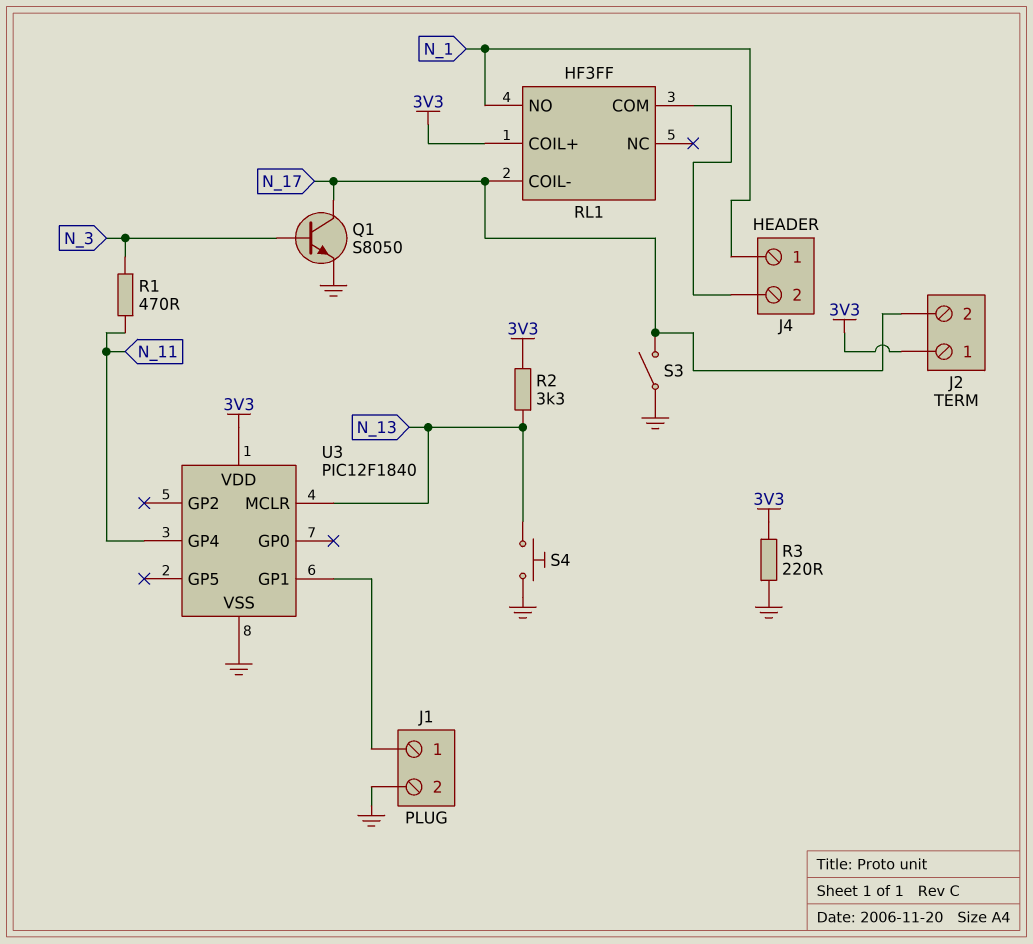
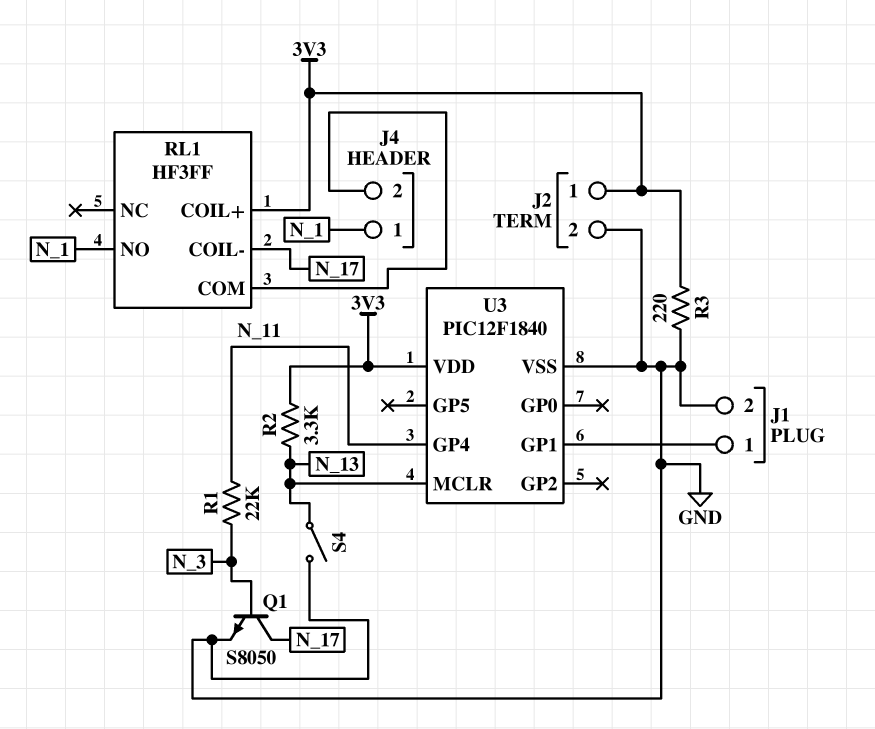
J2 pin 2: N_17 -> GND
R1: 470 (N_3, N_11) -> 22k (N_3, N_11)
S3: switch (GND, N_17) -> none
S4: button (GND, N_13) -> switch (GND, N_13)

